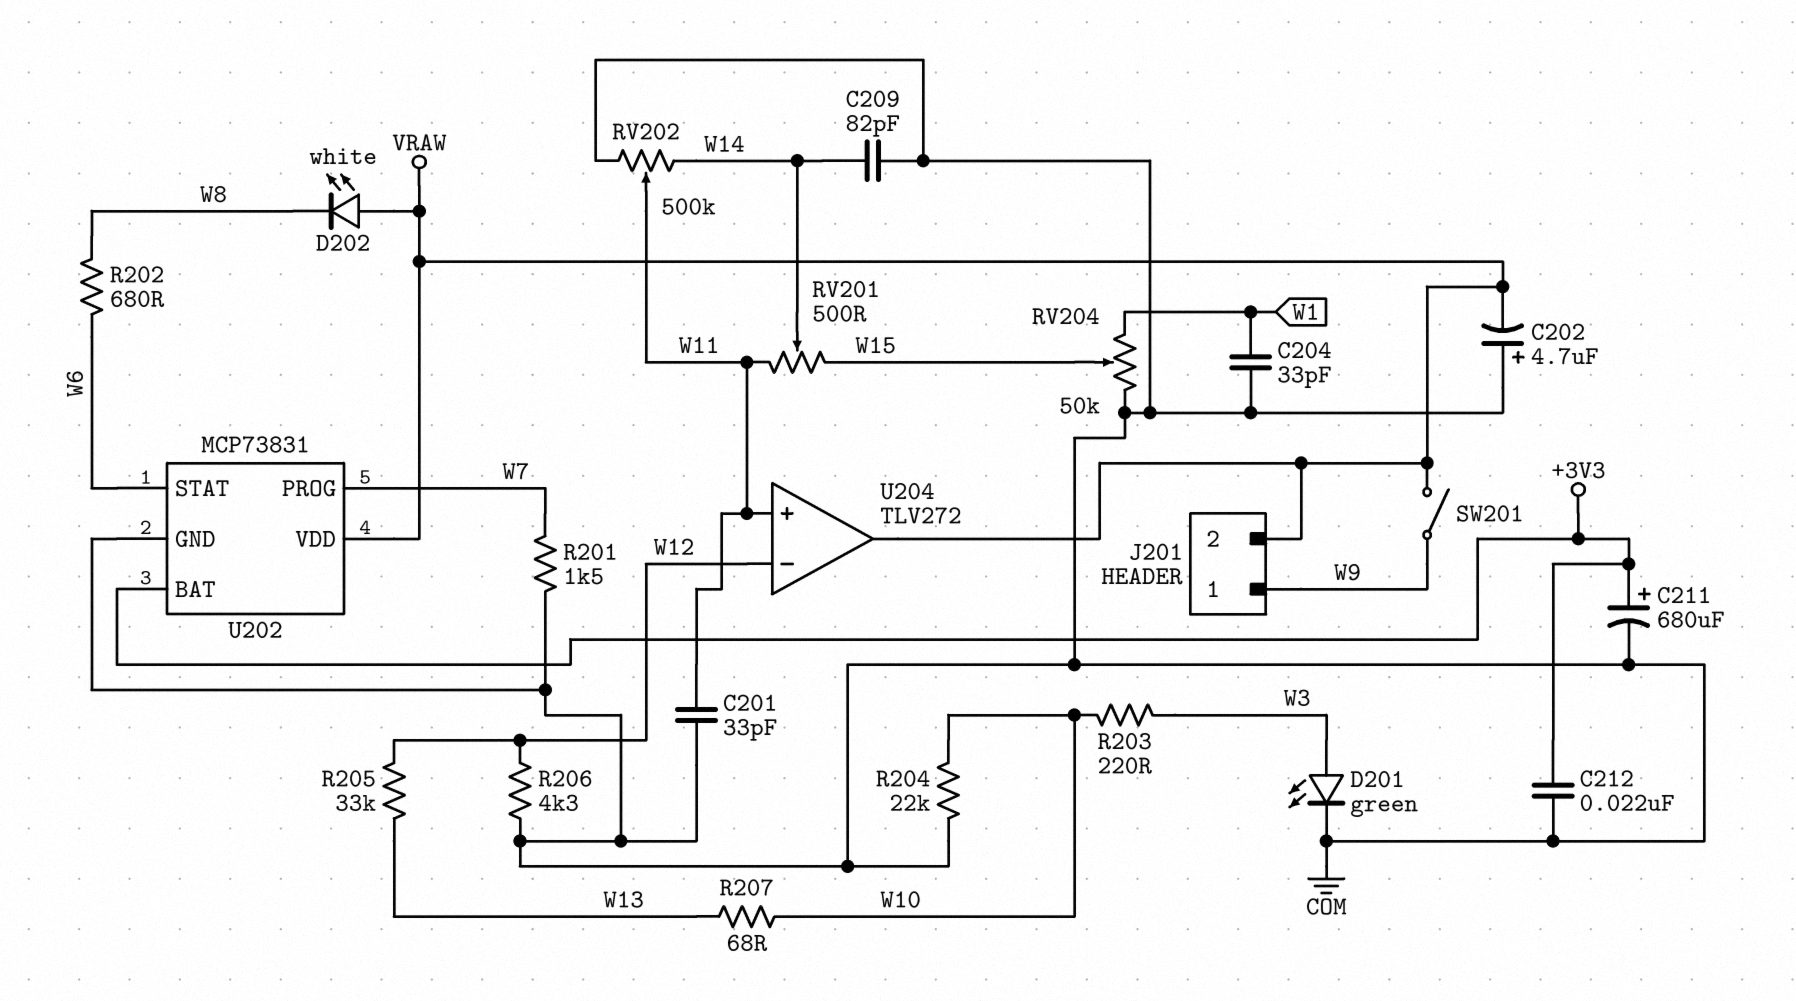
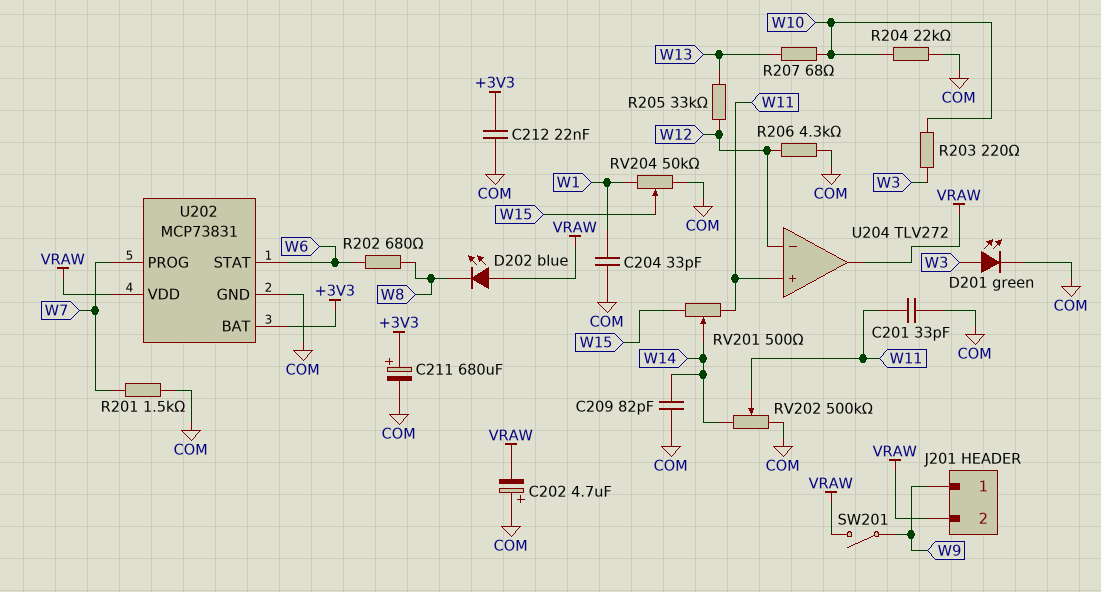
D202: LED white (A VRAW, K W8) -> LED blue (A VRAW, K W8)

